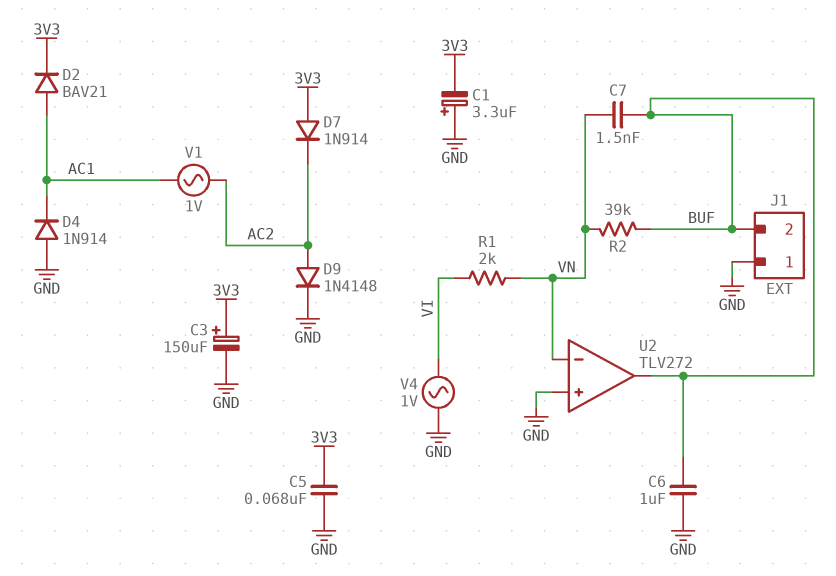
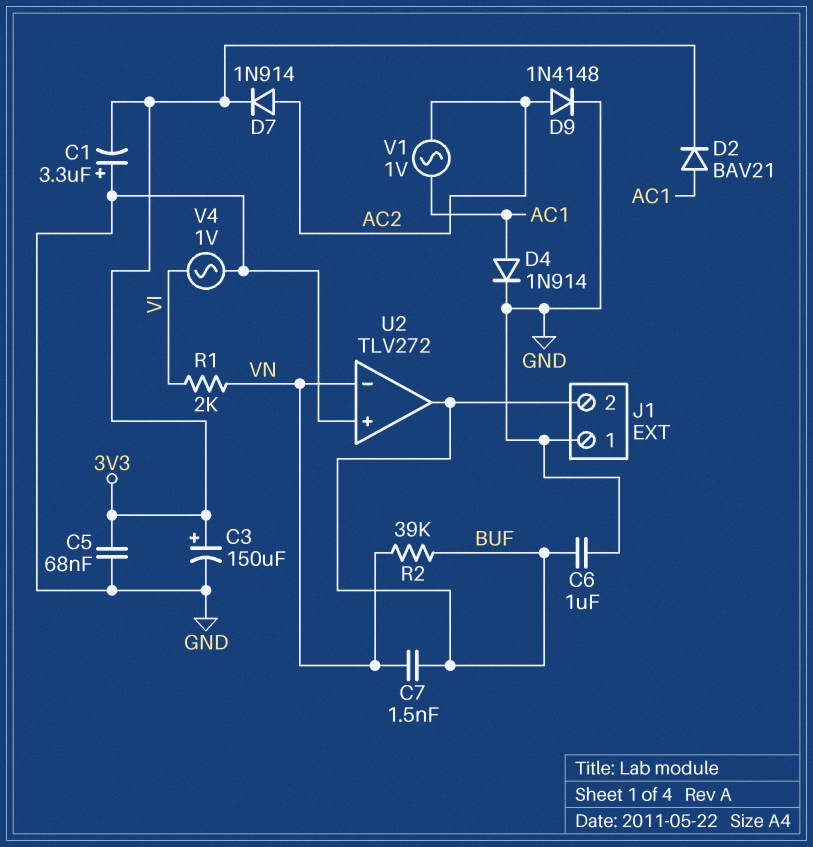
D4: diode 1N914 (A GND, K AC1) -> diode 1N914 (A AC1, K GND)
D7: diode 1N914 (A 3V3, K AC2) -> diode 1N914 (A AC2, K 3V3)

